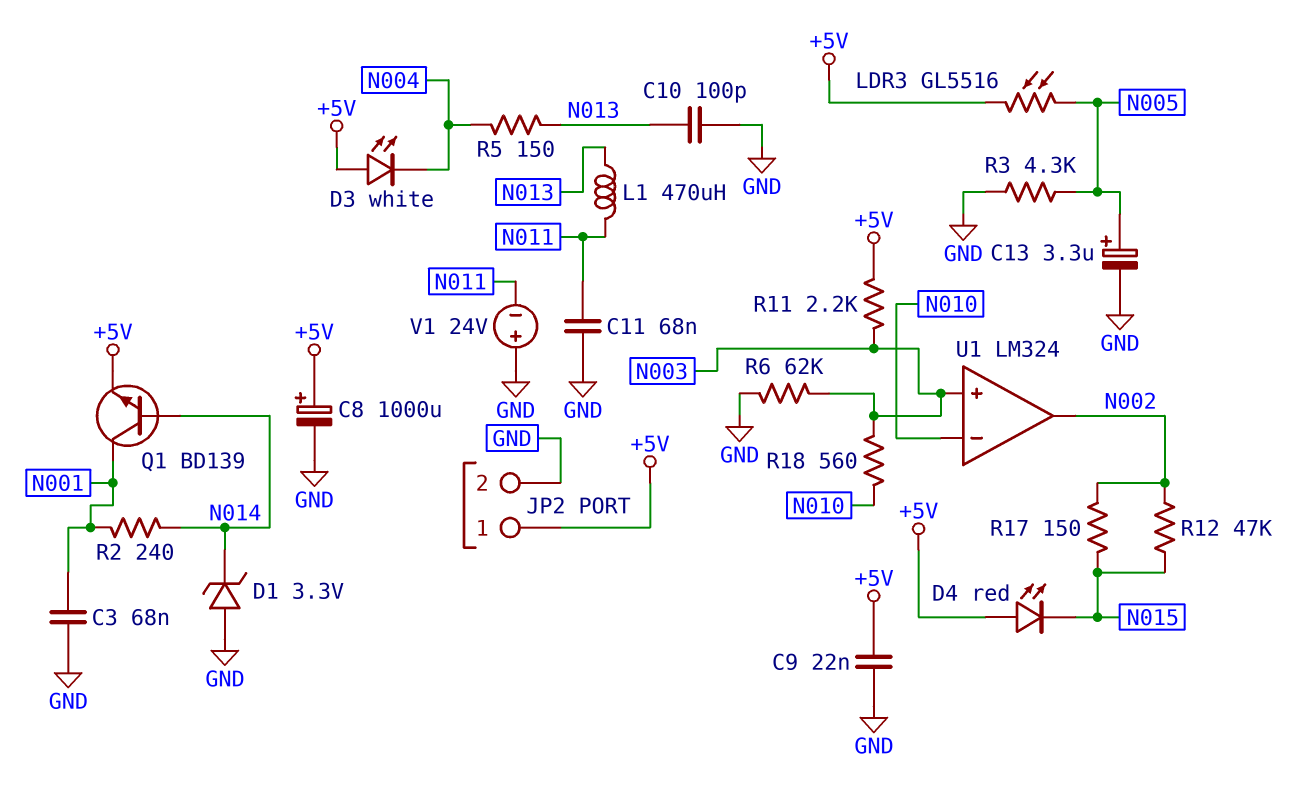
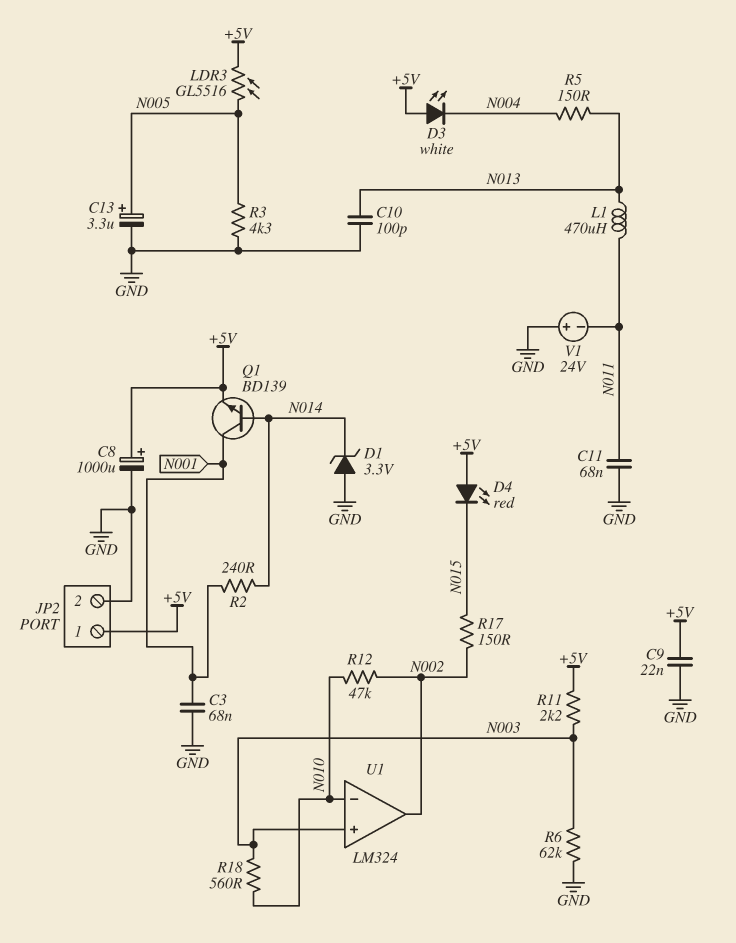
R12: 47k (N002, N015) -> 47k (N002, N010)

